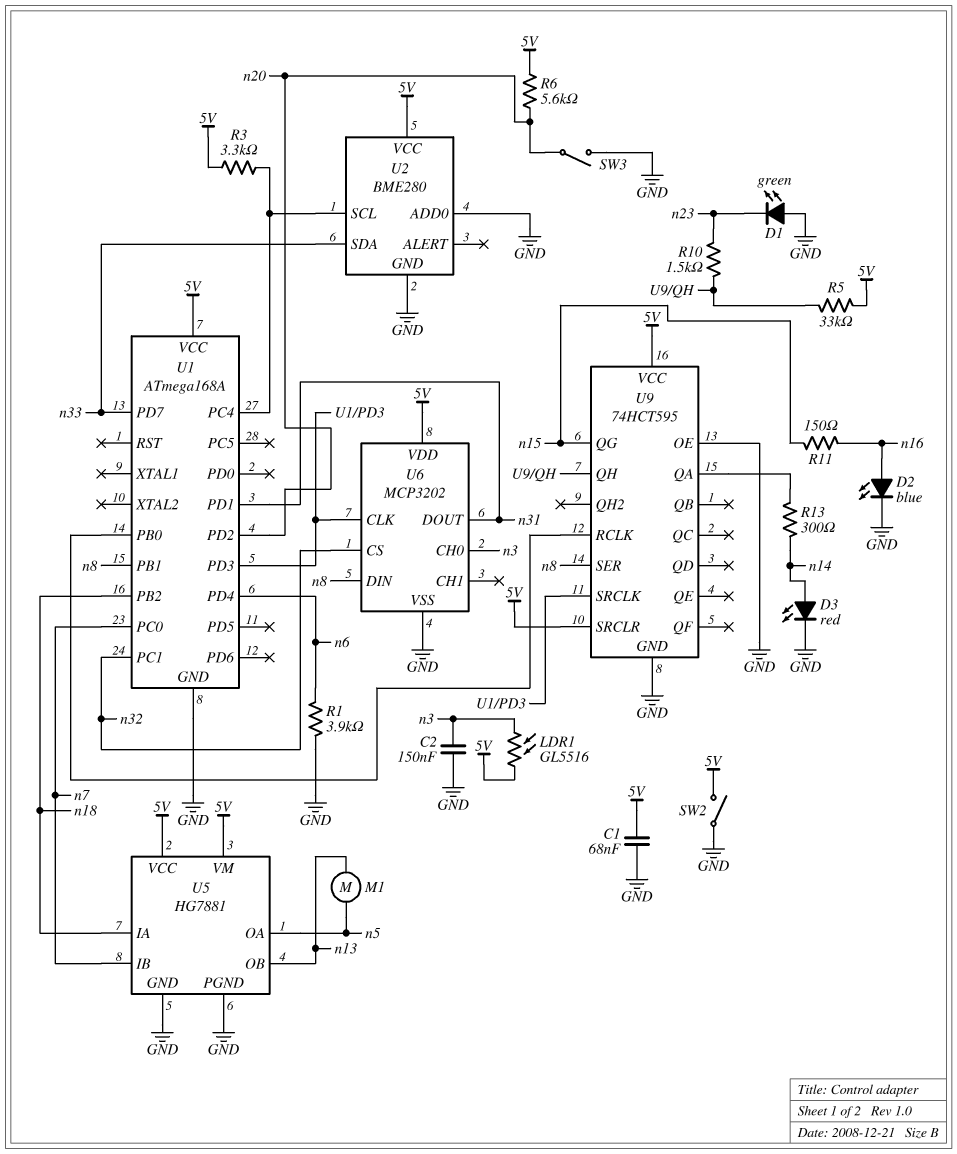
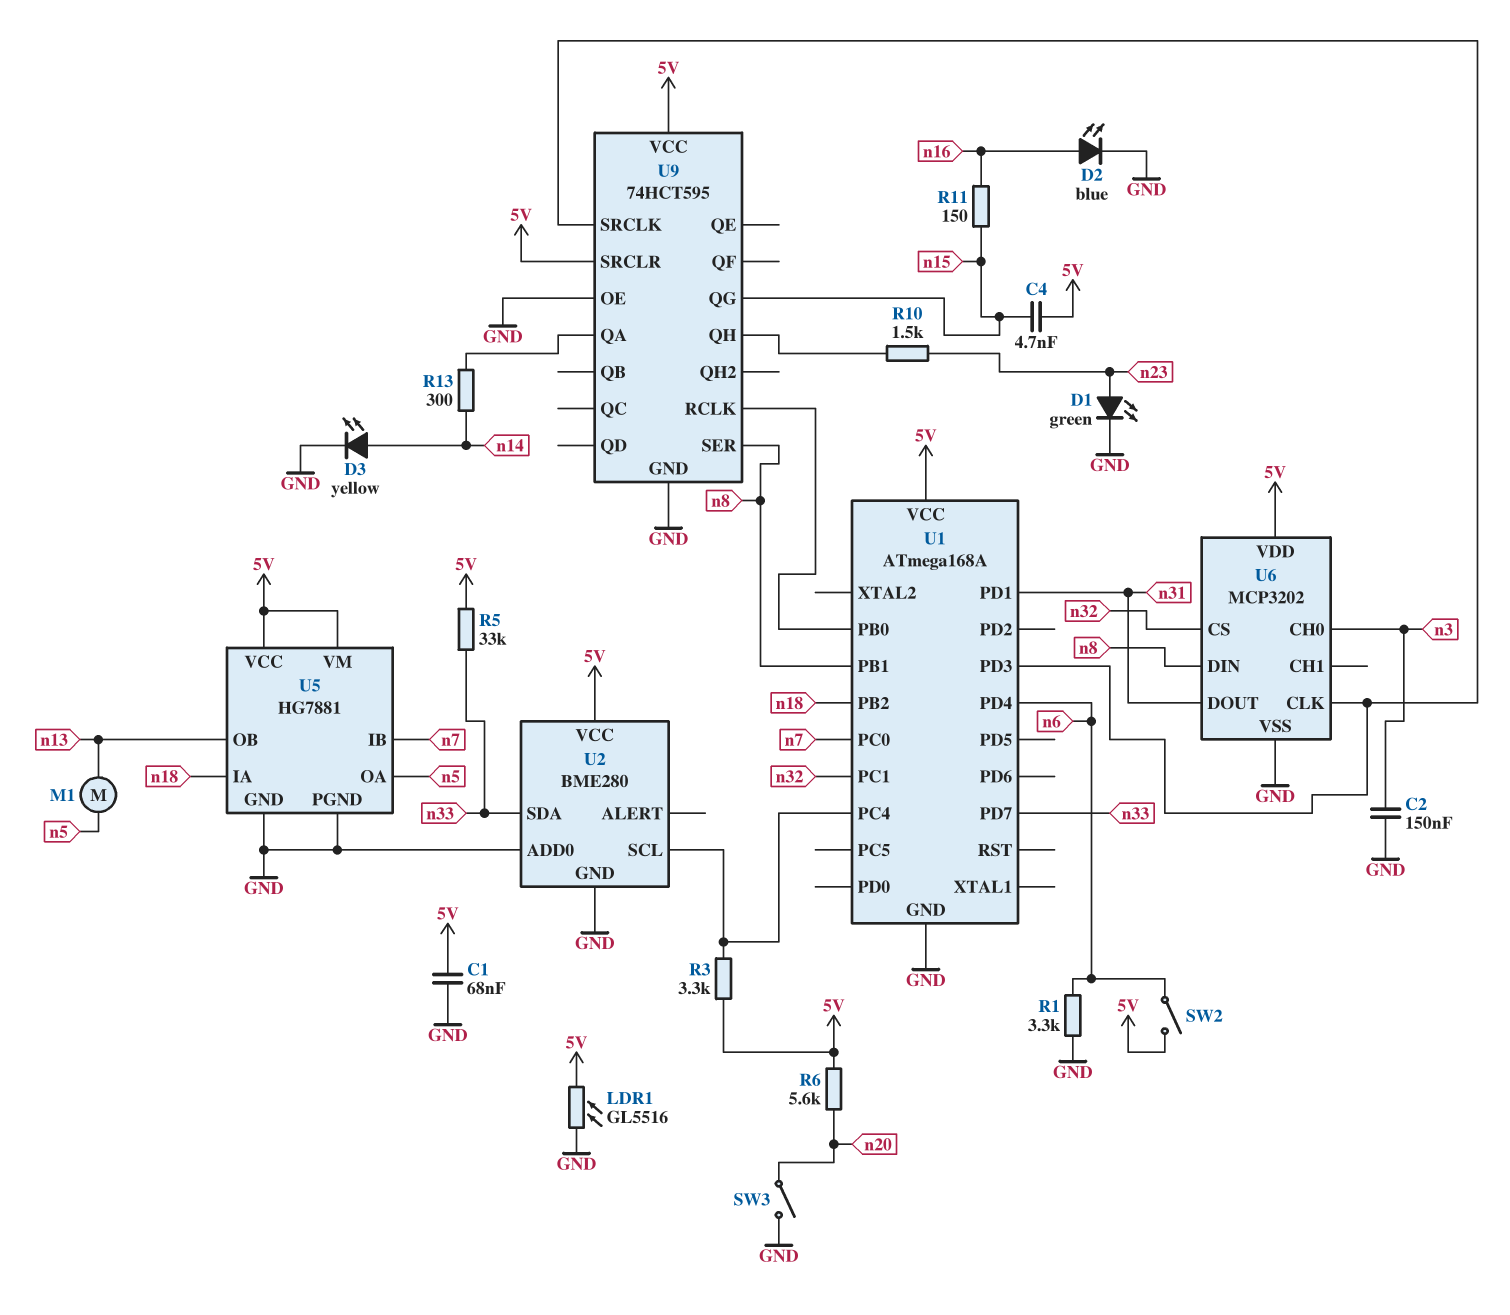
C4: none -> 4.7nF (5V, n15)
D1: LED green (A GND, K n23) -> LED green (A n23, K GND)
D3: LED red (A n14, K GND) -> LED yellow (A n14, K GND)
LDR1: GL5516 (5V, n3) -> GL5516 (5V, GND)
R1: 3.9k (GND, n6) -> 3.3k (GND, n6)
R5: 33k (5V, U9/QH) -> 33k (5V, n33)
SW2: switch (5V, GND) -> switch (5V, n6)
U1 pin PD2: n20 -> none

